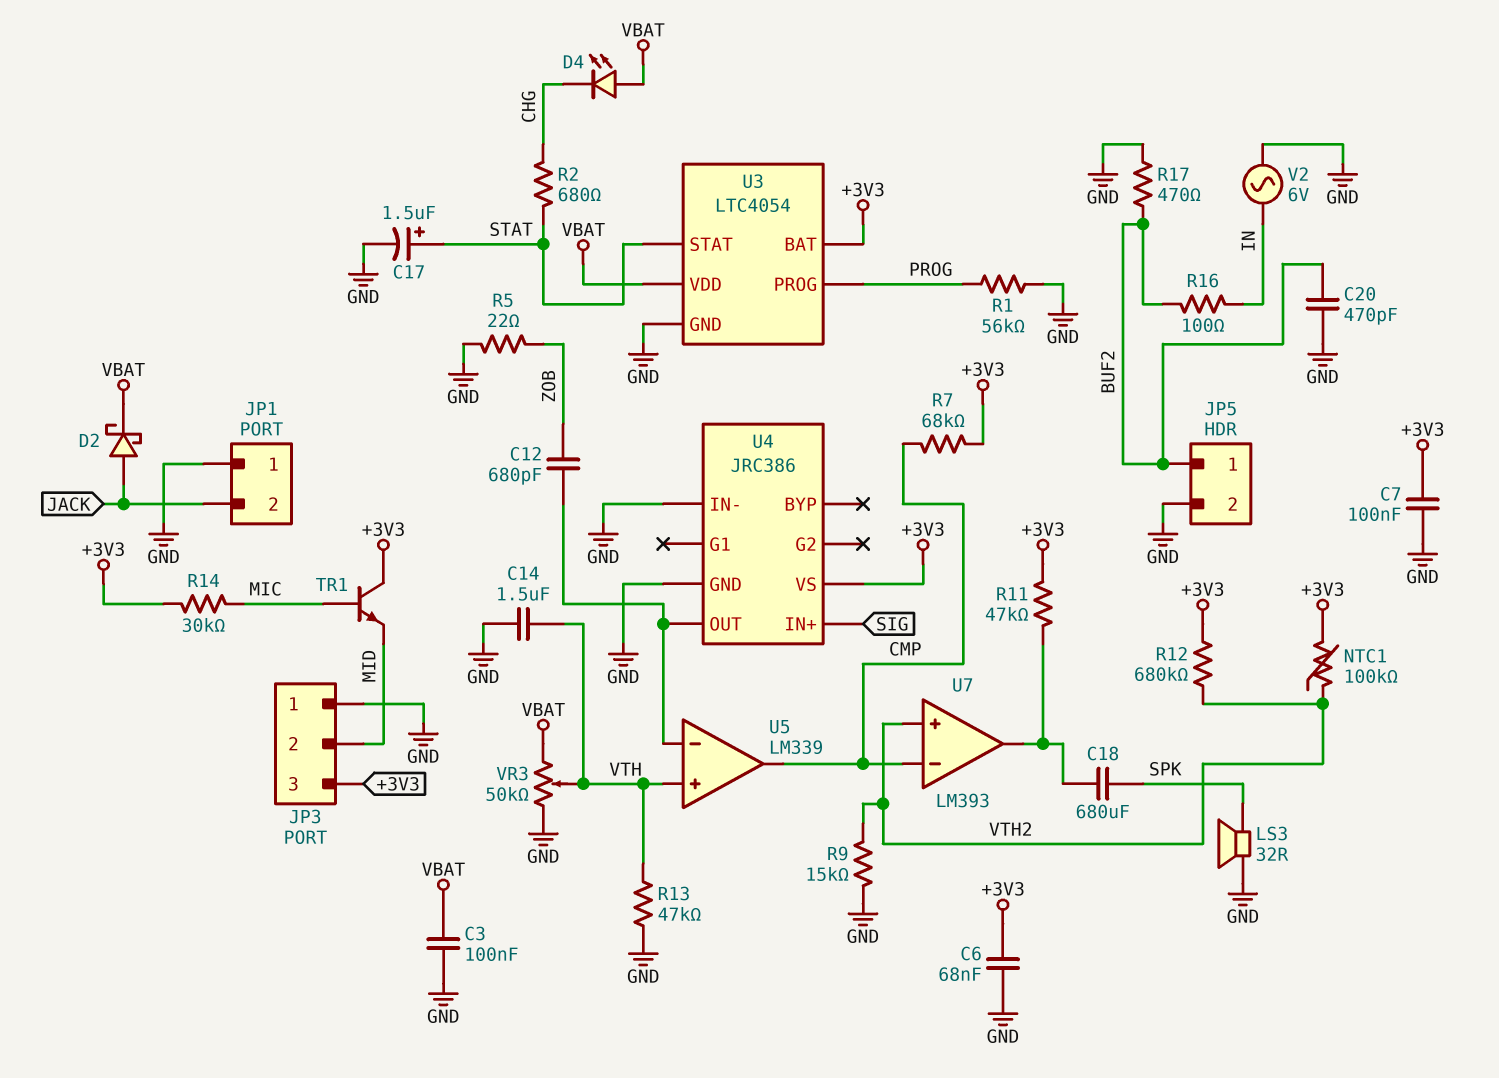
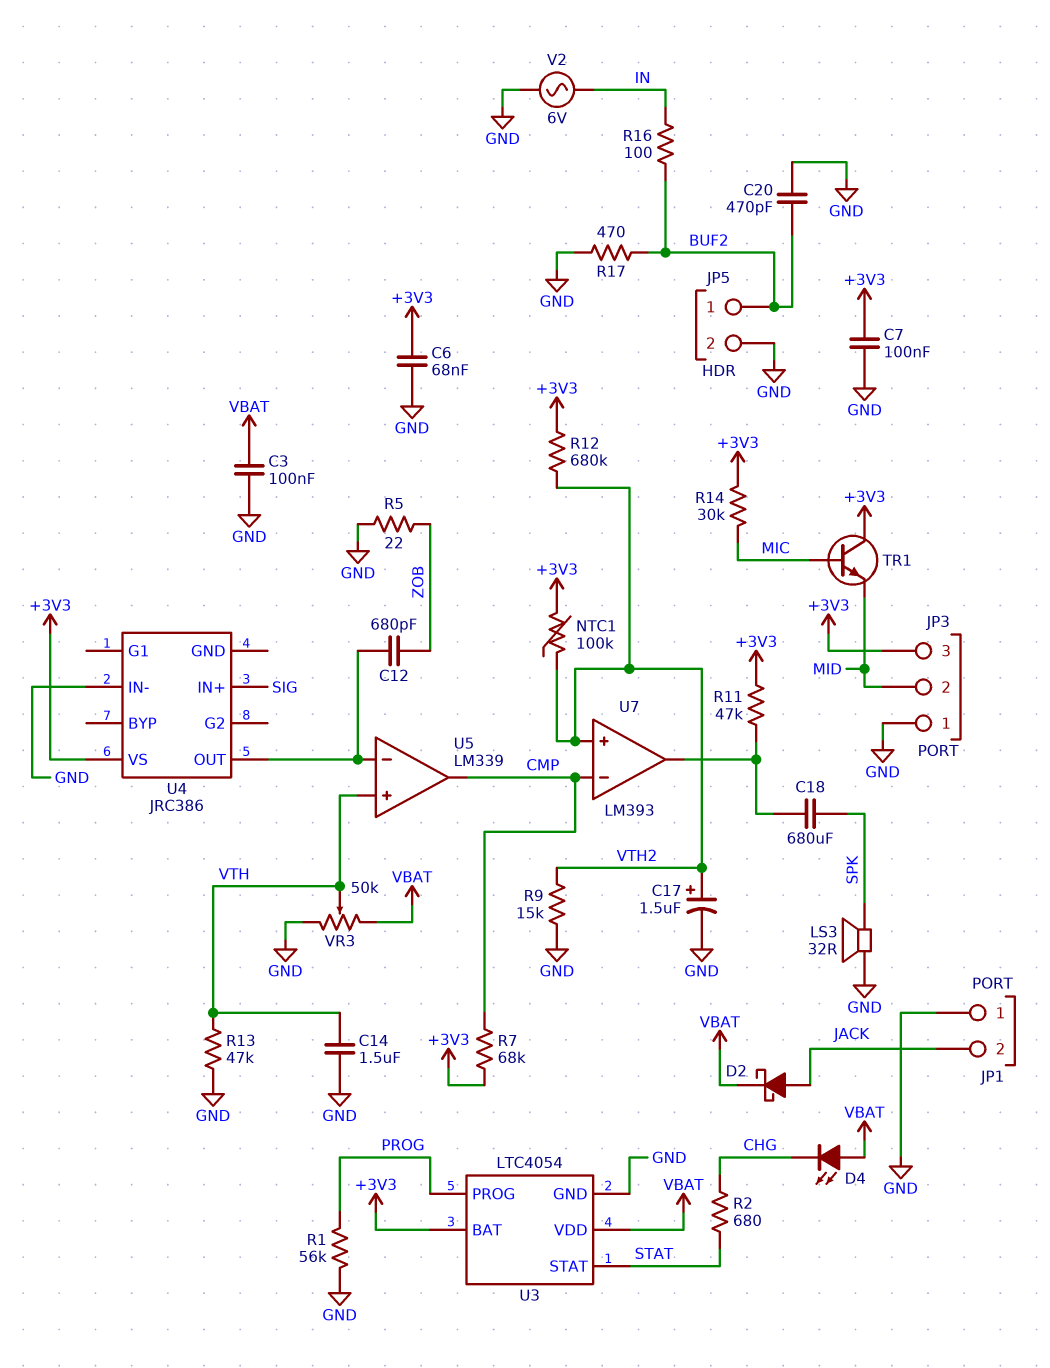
C17: 1.5uF (plus STAT, minus GND) -> 1.5uF (plus VTH2, minus GND)
U4 pin GND: GND -> none

